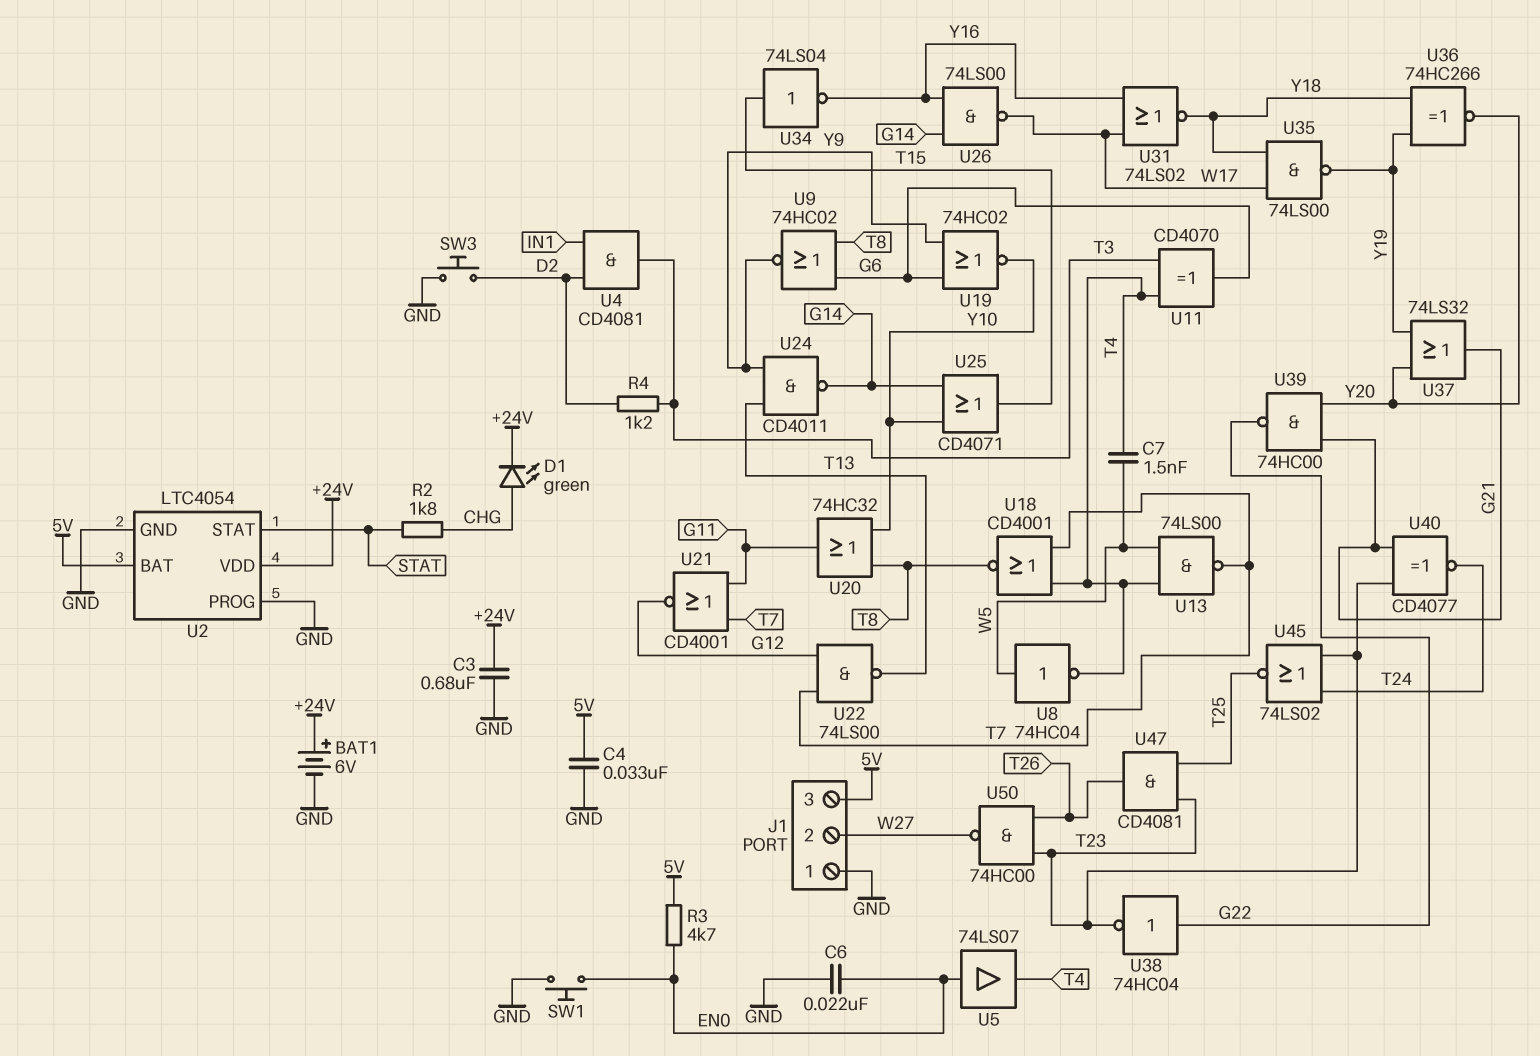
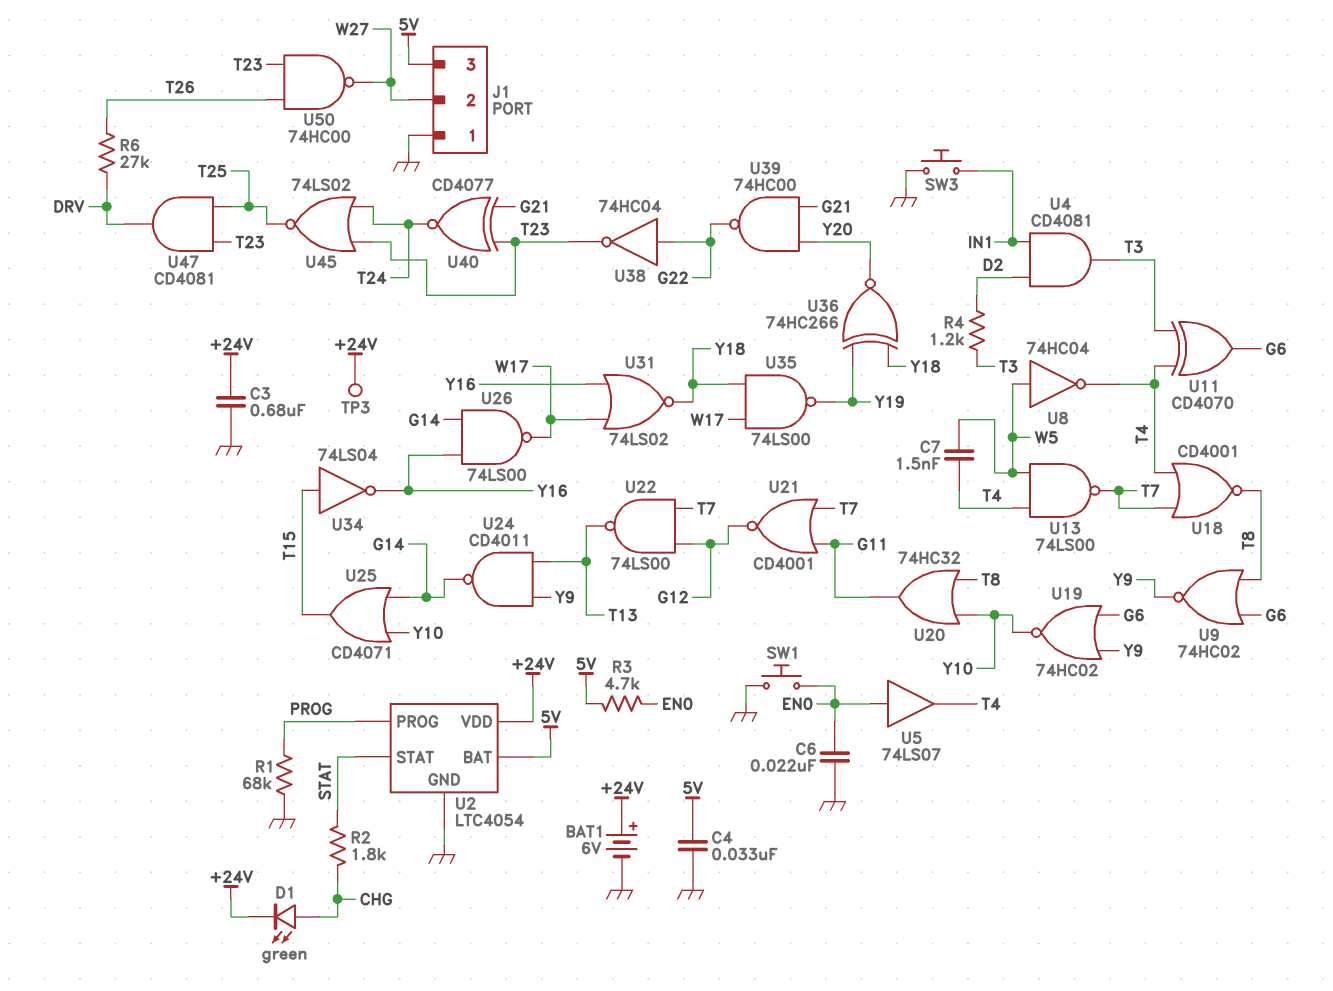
R1: none -> 68k (GND, PROG)
R6: none -> 27k (DRV, T26)
SW3: button (D2, GND) -> button (GND, IN1)
TP3: none -> test point (+24V)
U2 pin PROG: GND -> PROG
U37: OR 74LS32 (in Y19, in Y20, out G21) -> none
U47: AND CD4081 (in T23, in T25, out T26) -> AND CD4081 (in T23, in T25, out DRV)

